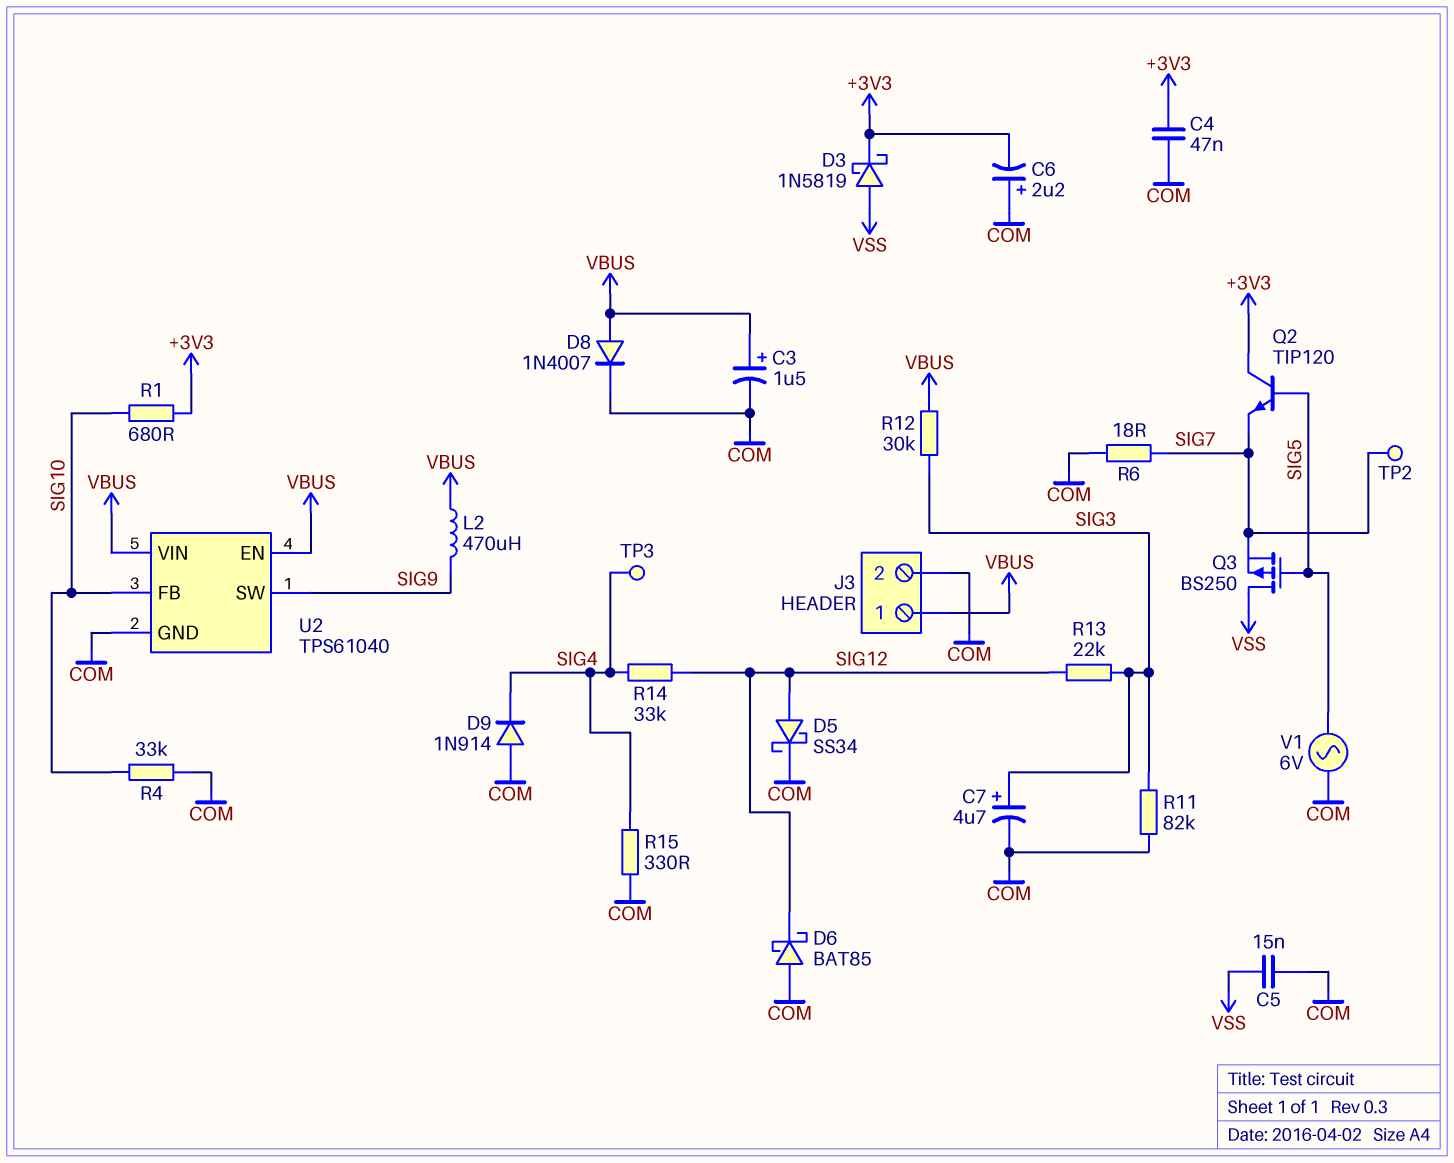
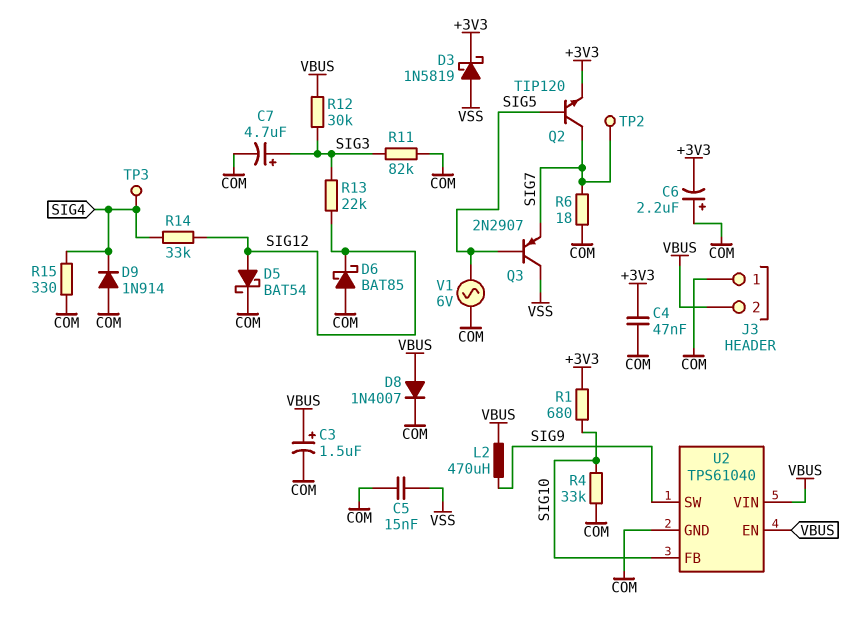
D5: schottky SS34 (A SIG12, K COM) -> schottky BAT54 (A SIG12, K COM)
J3 pin 1: VBUS -> COM
J3 pin 2: COM -> VBUS
Q2: NPN TIP120 (B SIG5, C +3V3, E SIG7) -> NPN TIP120 (B SIG5, C SIG7, E +3V3)
Q3: PMOS BS250 (G SIG5, D VSS, S SIG7) -> PNP 2N2907 (B SIG5, C VSS, E SIG7)

